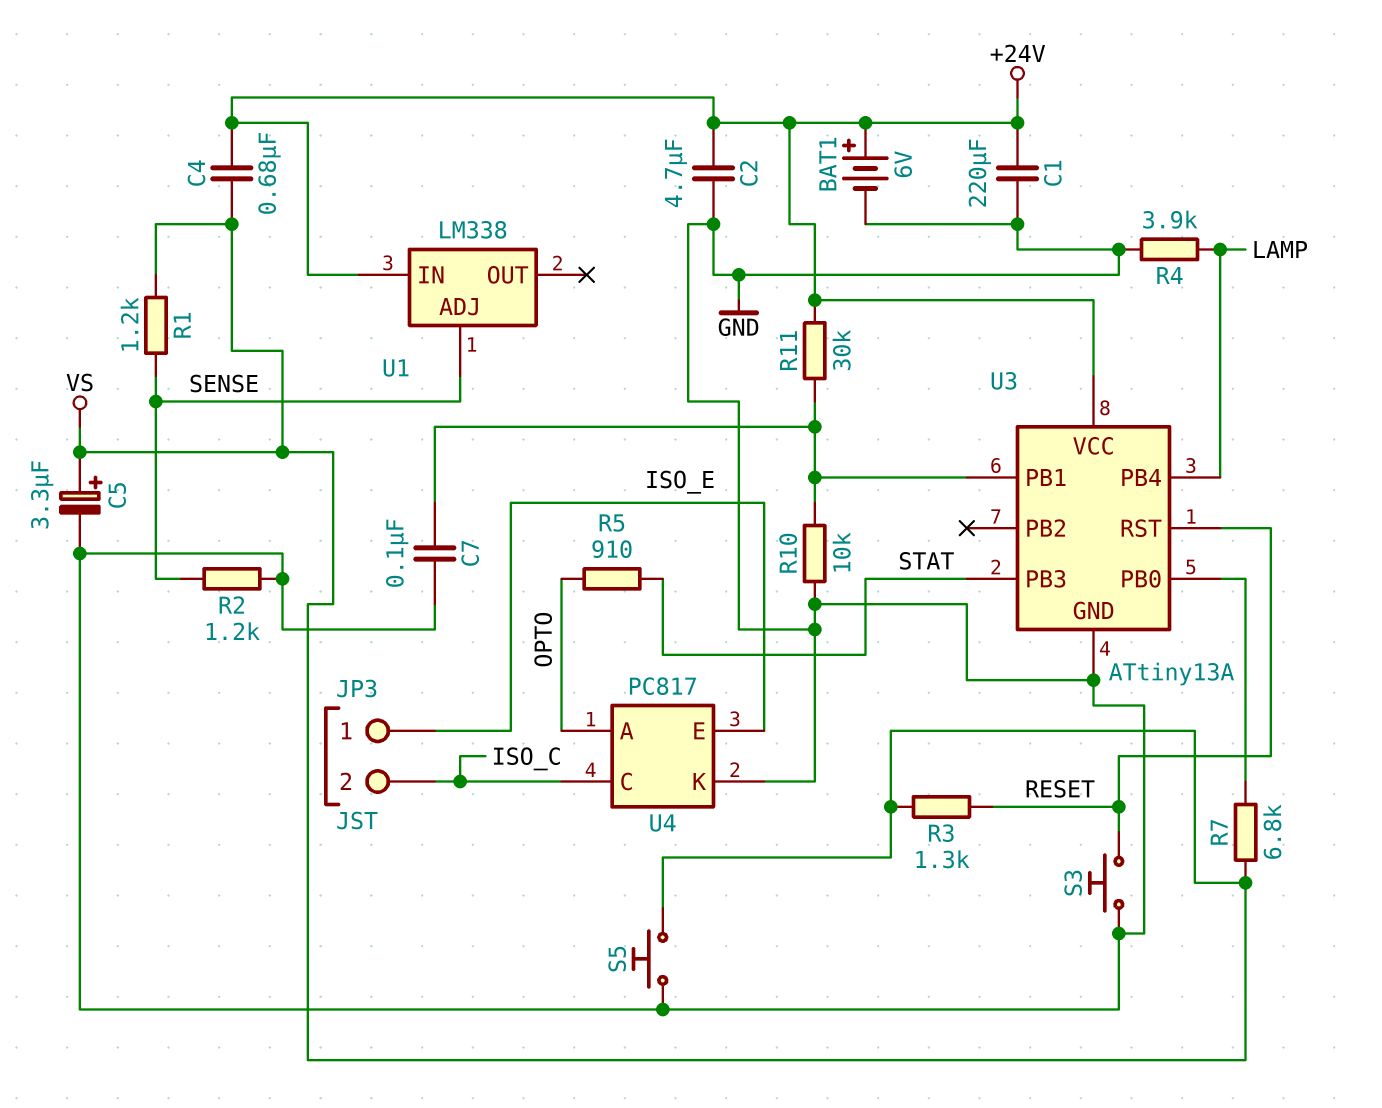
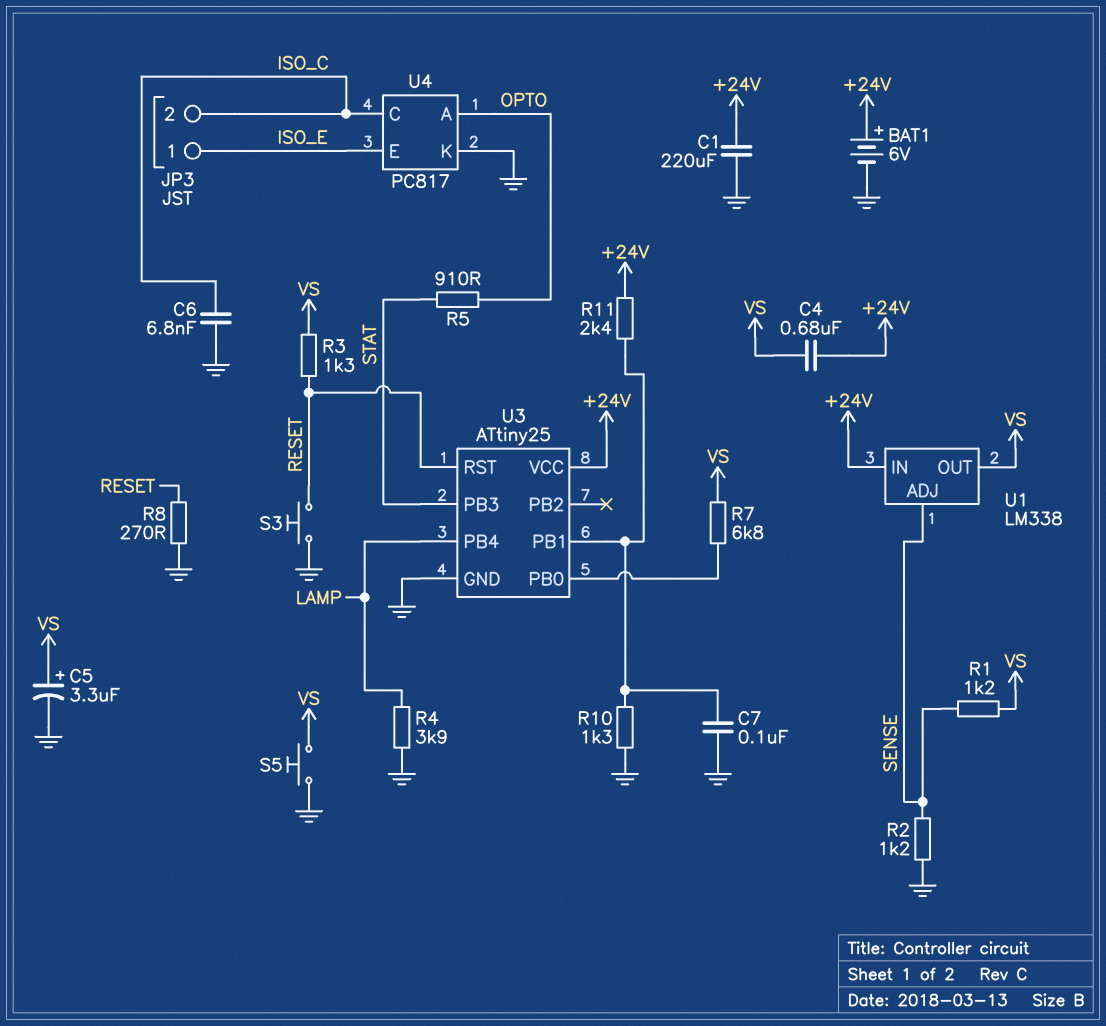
C2: 4.7uF (+24V, GND) -> none
C6: none -> 6.8nF (GND, ISO_C)
R8: none -> 270 (GND, RESET)
R10: 10k (GND, U3/PB1) -> 1.3k (GND, U3/PB1)
R11: 30k (+24V, U3/PB1) -> 2.4k (+24V, U3/PB1)
U1 pin OUT: none -> VS
U3: ATtiny13A -> ATtiny25

